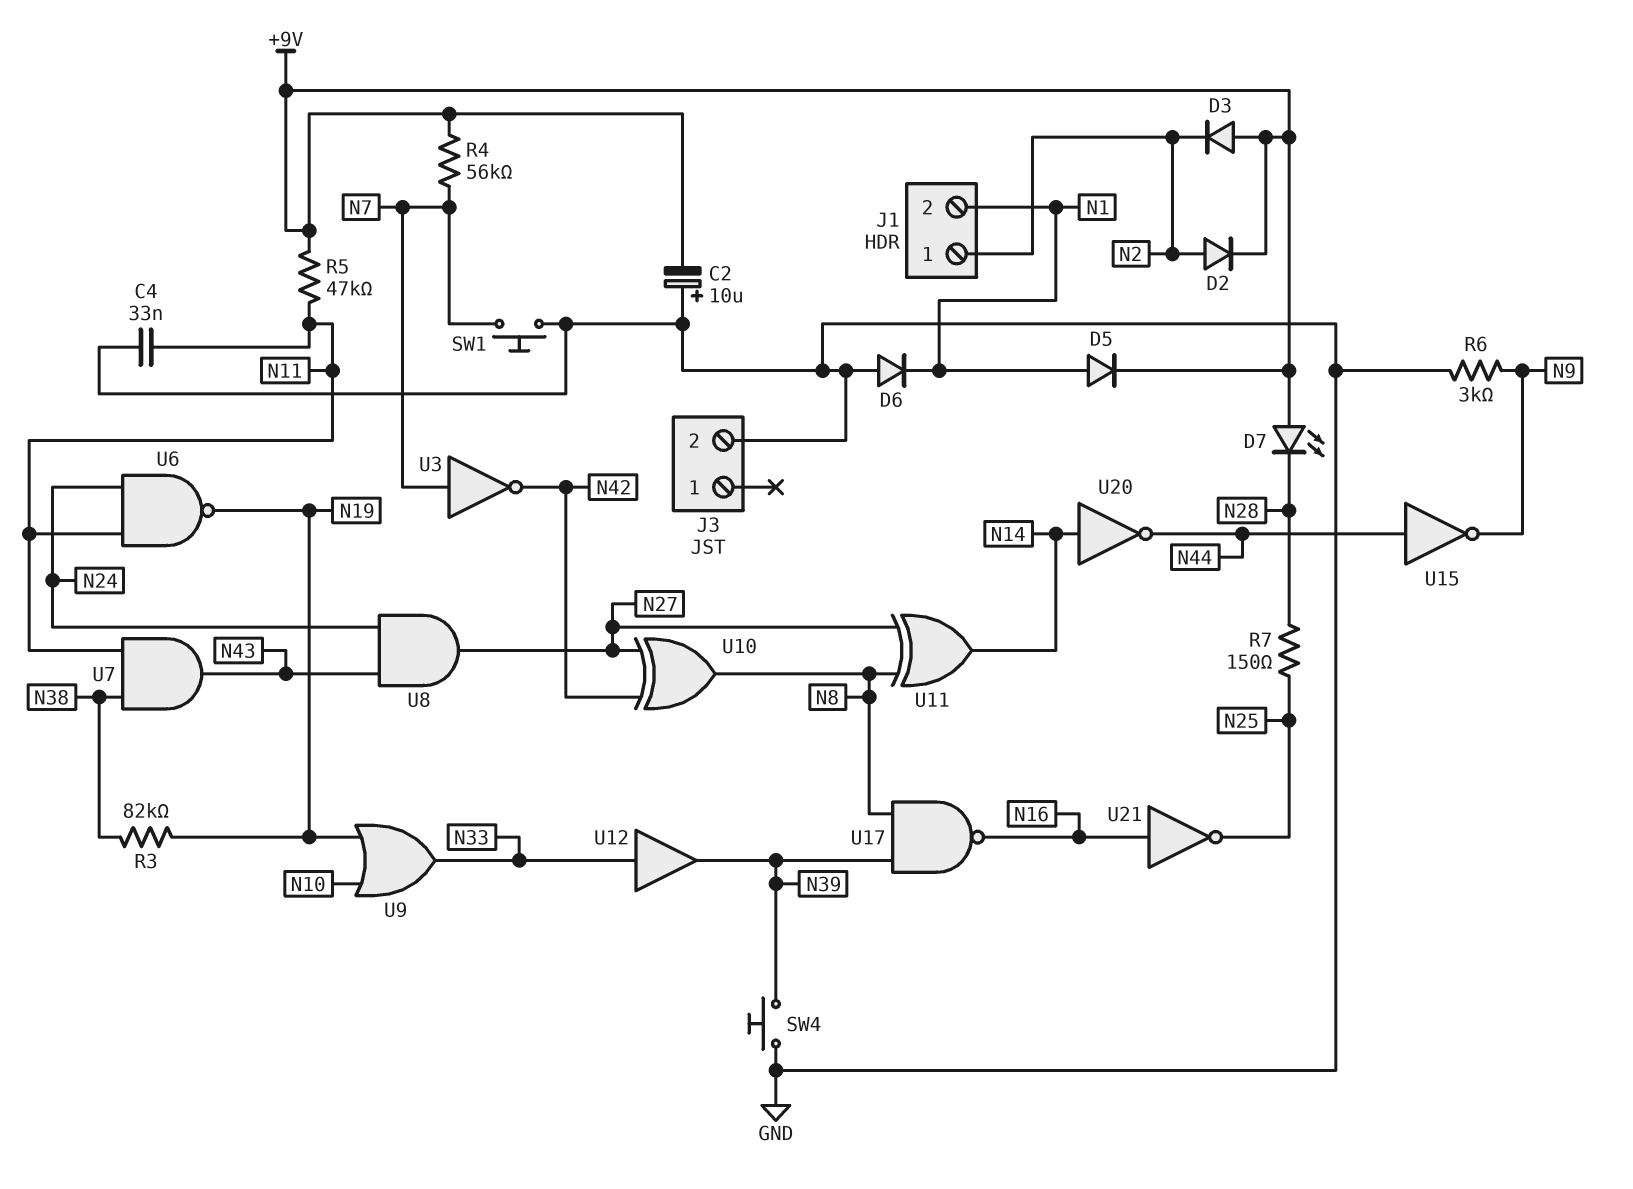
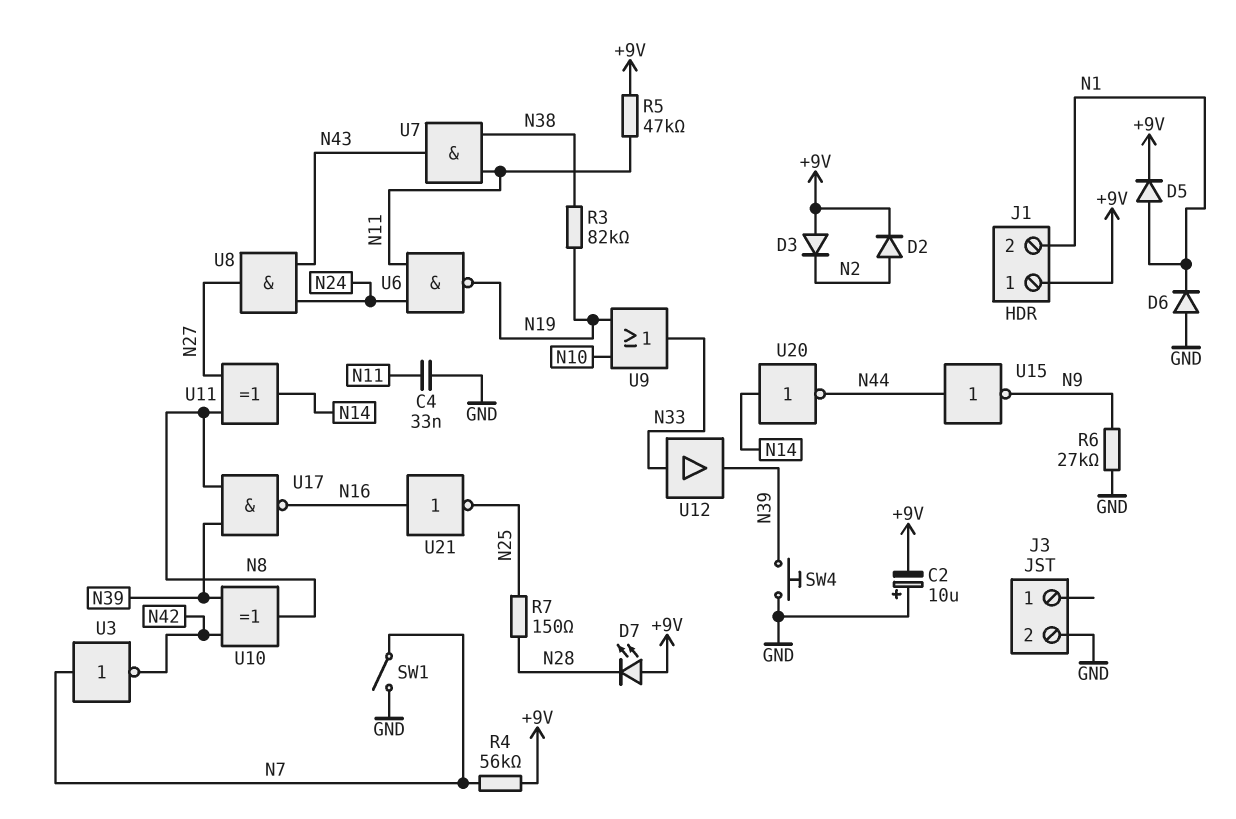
J1 pin 1: N2 -> +9V
R6: 3k (GND, N9) -> 27k (GND, N9)
SW1: button (GND, N7) -> switch (GND, N7)
U10: XOR (in N27, in N42, out N8) -> XOR (in N39, in N42, out N8)

